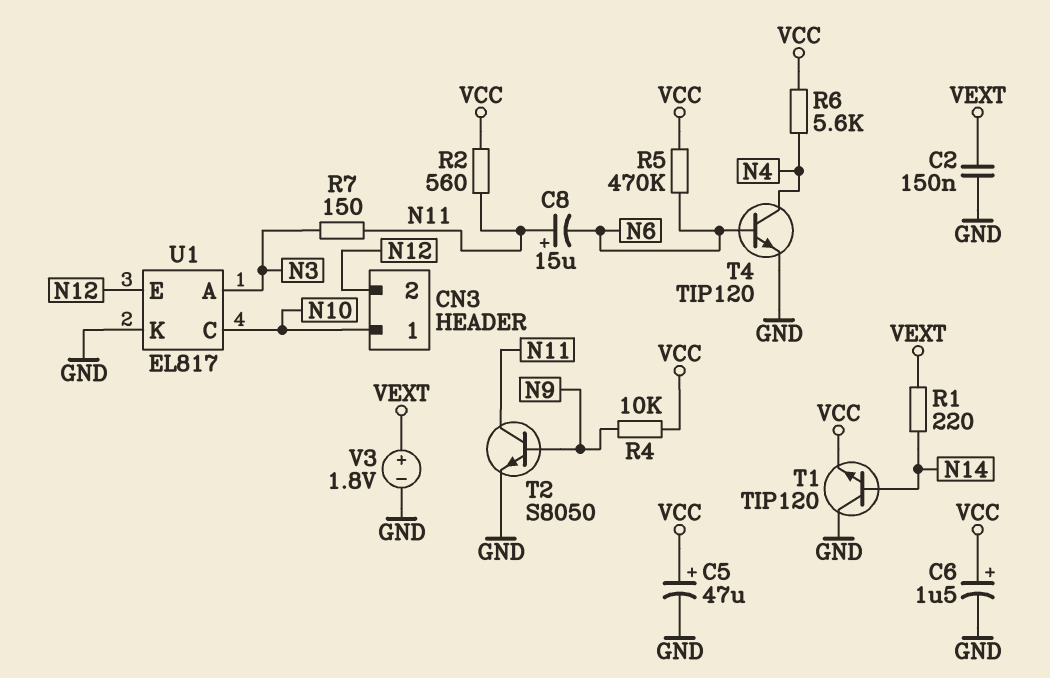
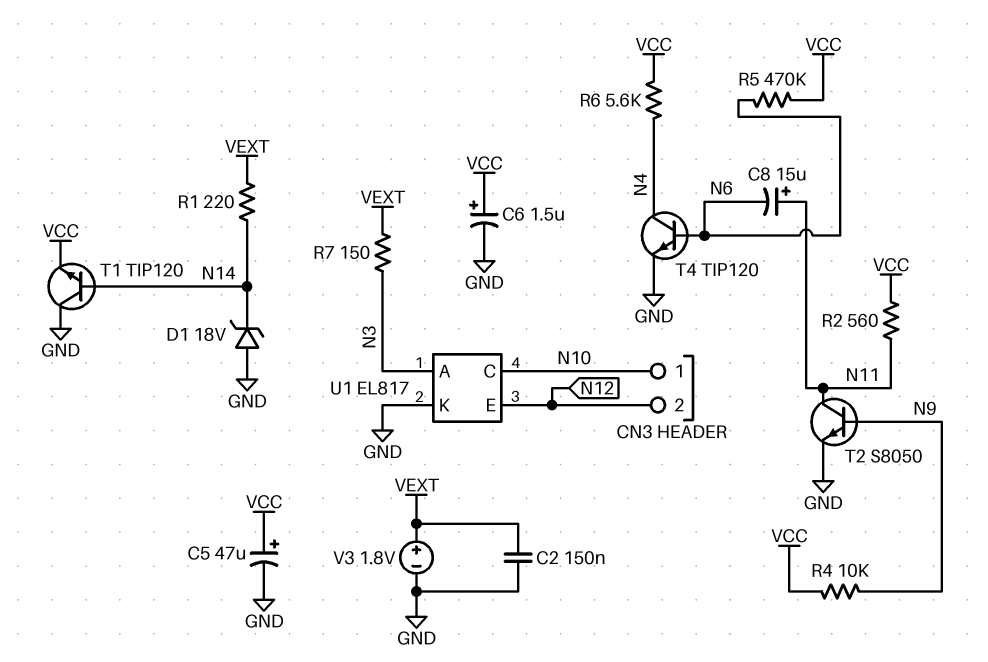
D1: none -> zener 18V (A GND, K N14)
R7: 150 (N3, N11) -> 150 (N3, VEXT)

